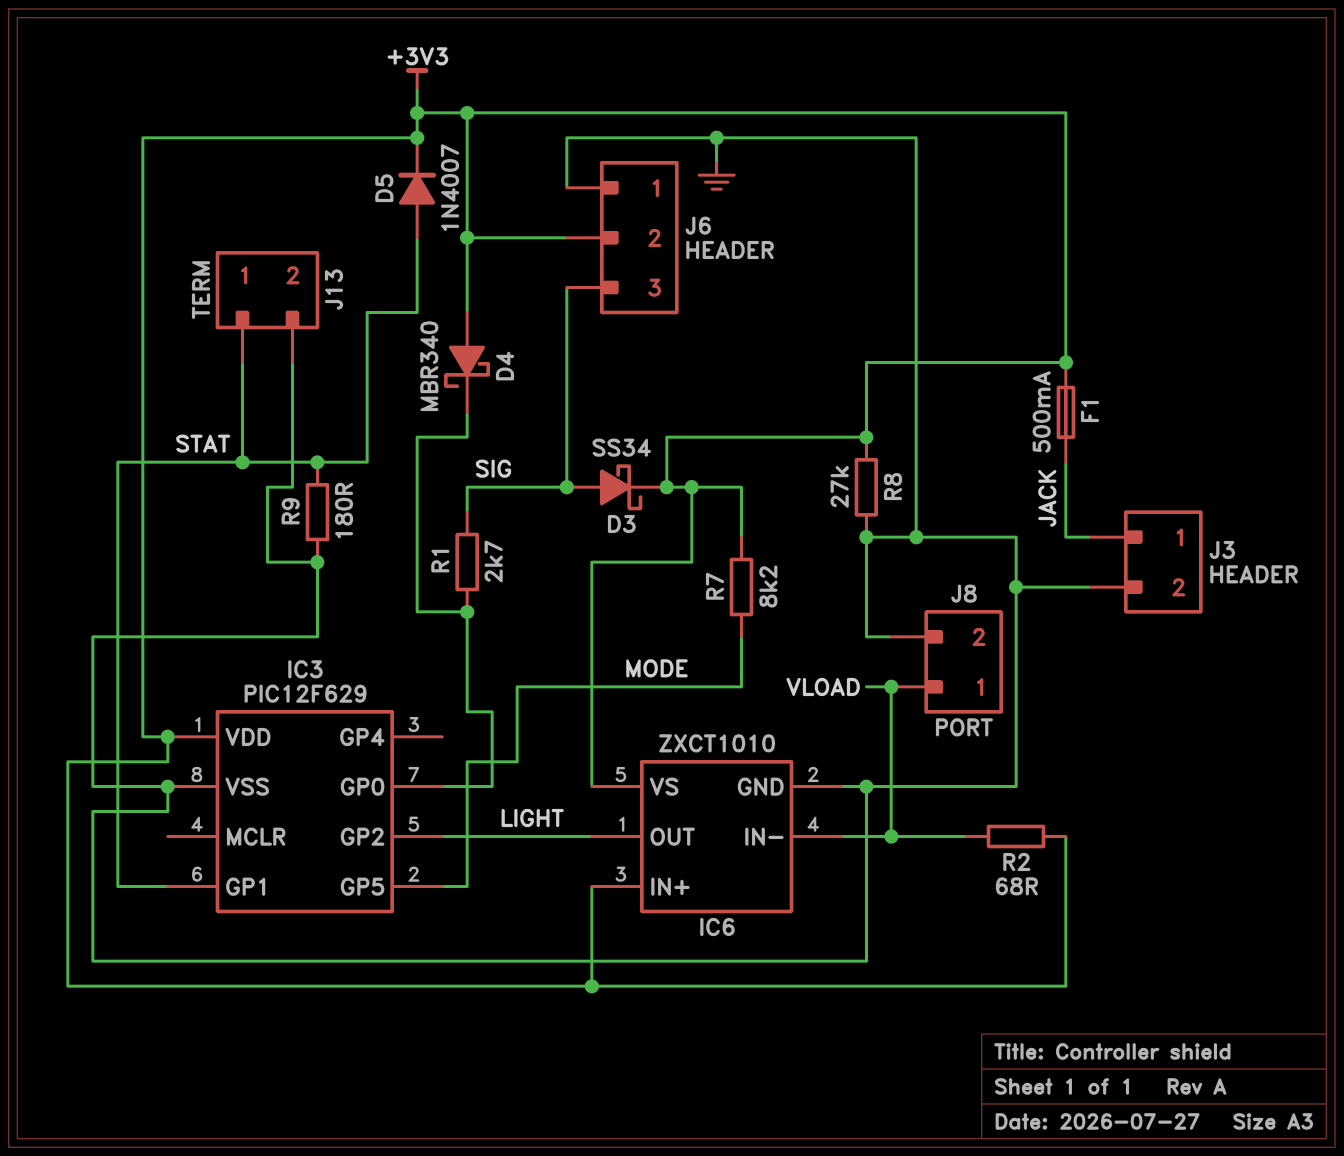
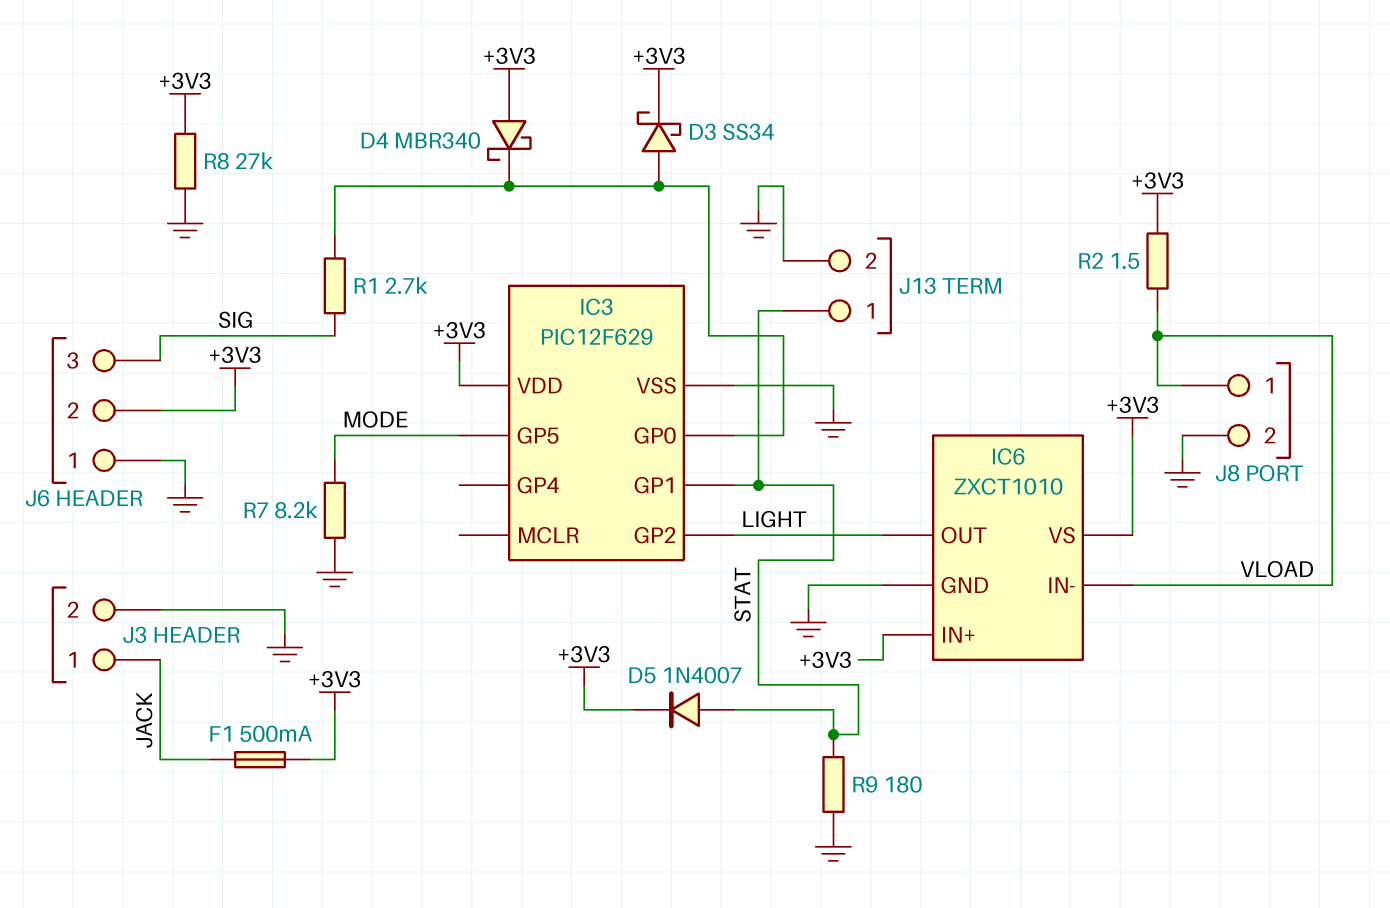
D3: schottky SS34 (A SIG, K +3V3) -> schottky SS34 (A IC3/GP0, K +3V3)
R2: 68 (+3V3, VLOAD) -> 1.5 (+3V3, VLOAD)
R7: 8.2k (+3V3, MODE) -> 8.2k (GND, MODE)

